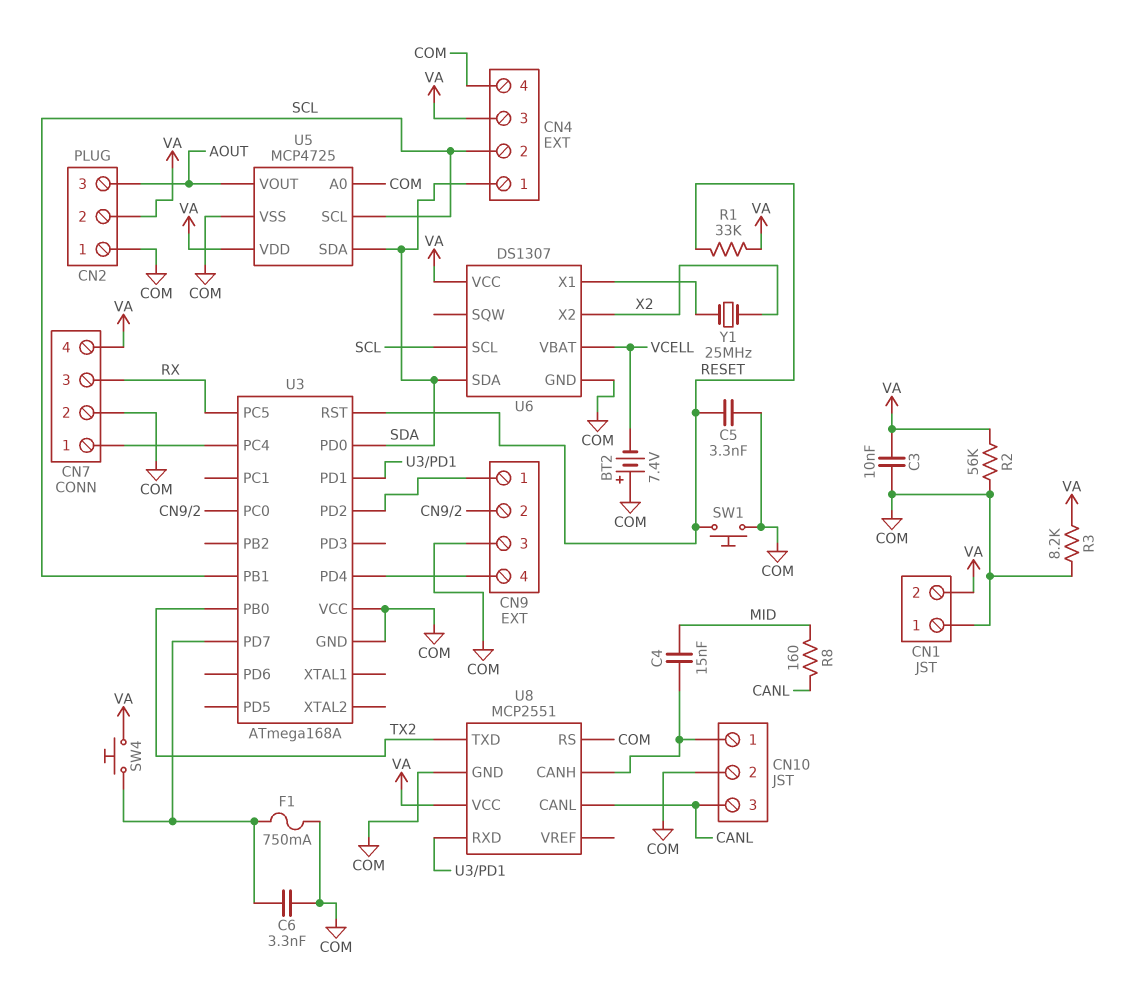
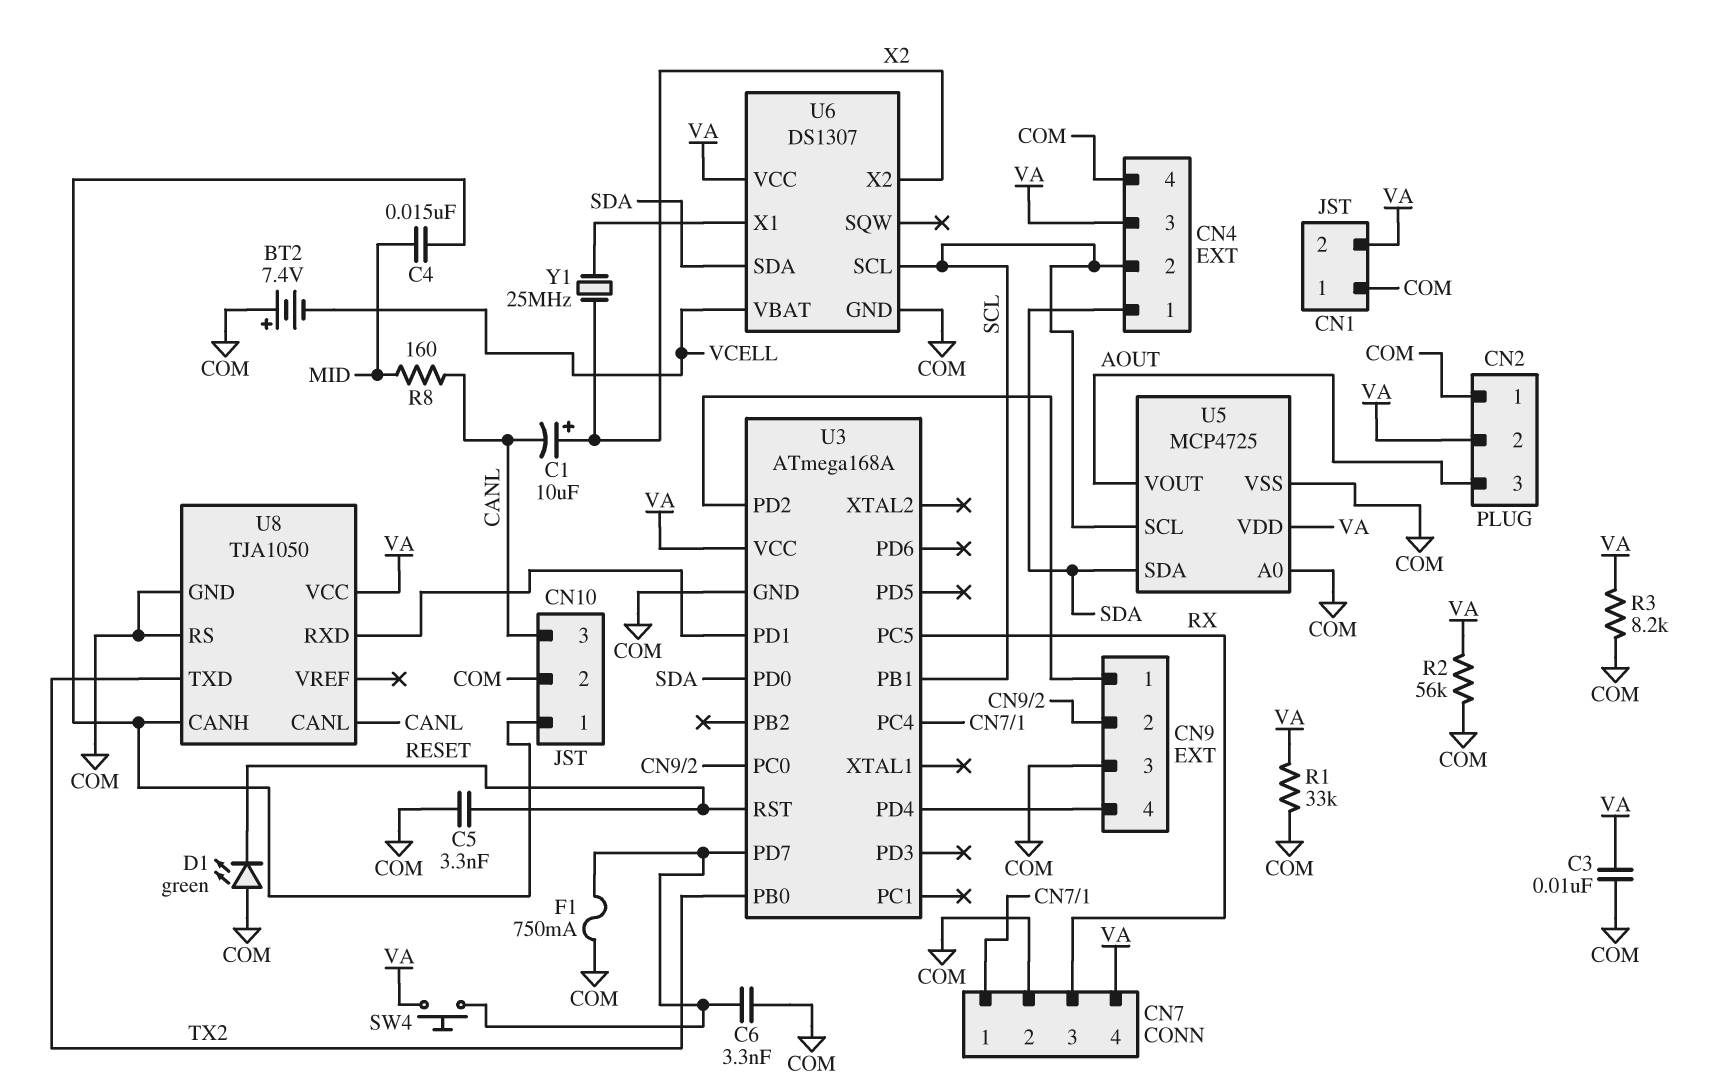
C1: none -> 10uF (plus X2, minus CANL)
D1: none -> LED green (A COM, K RESET)
R1: 33k (RESET, VA) -> 33k (COM, VA)
SW1: button (COM, RESET) -> none
U3 pin VCC: COM -> VA
U8: MCP2551 -> TJA1050

